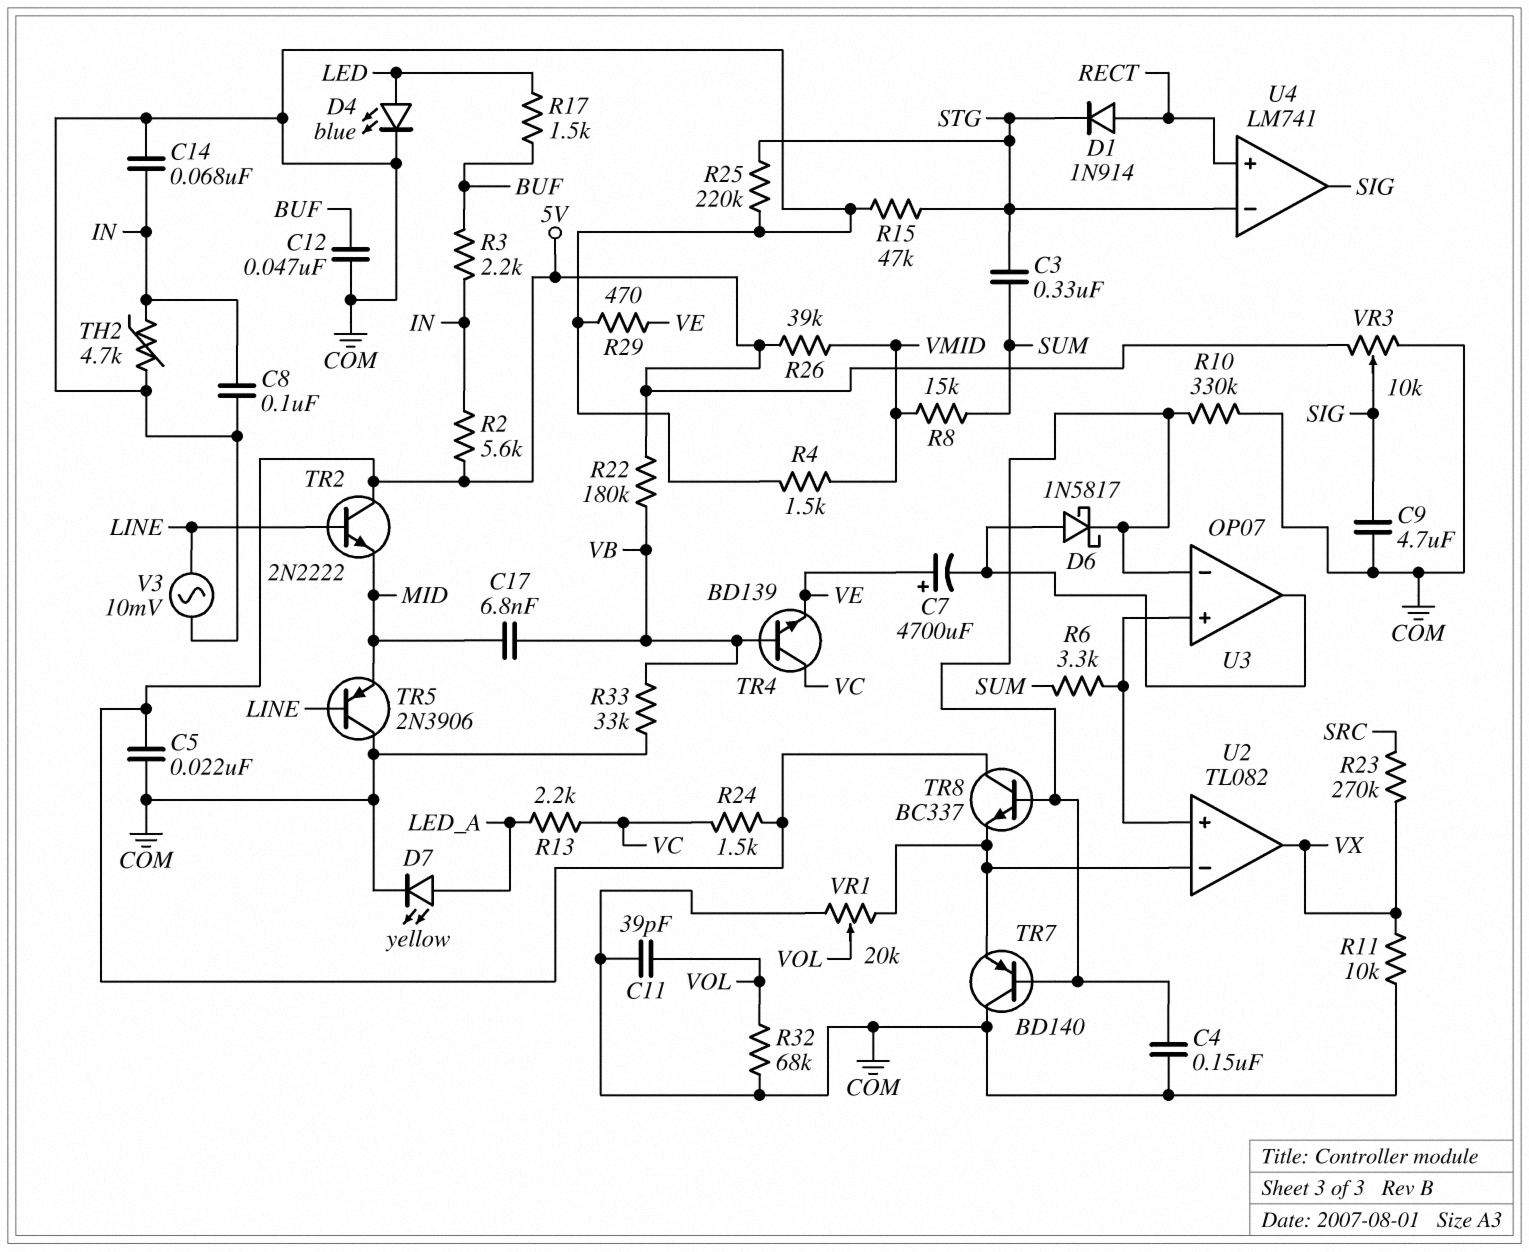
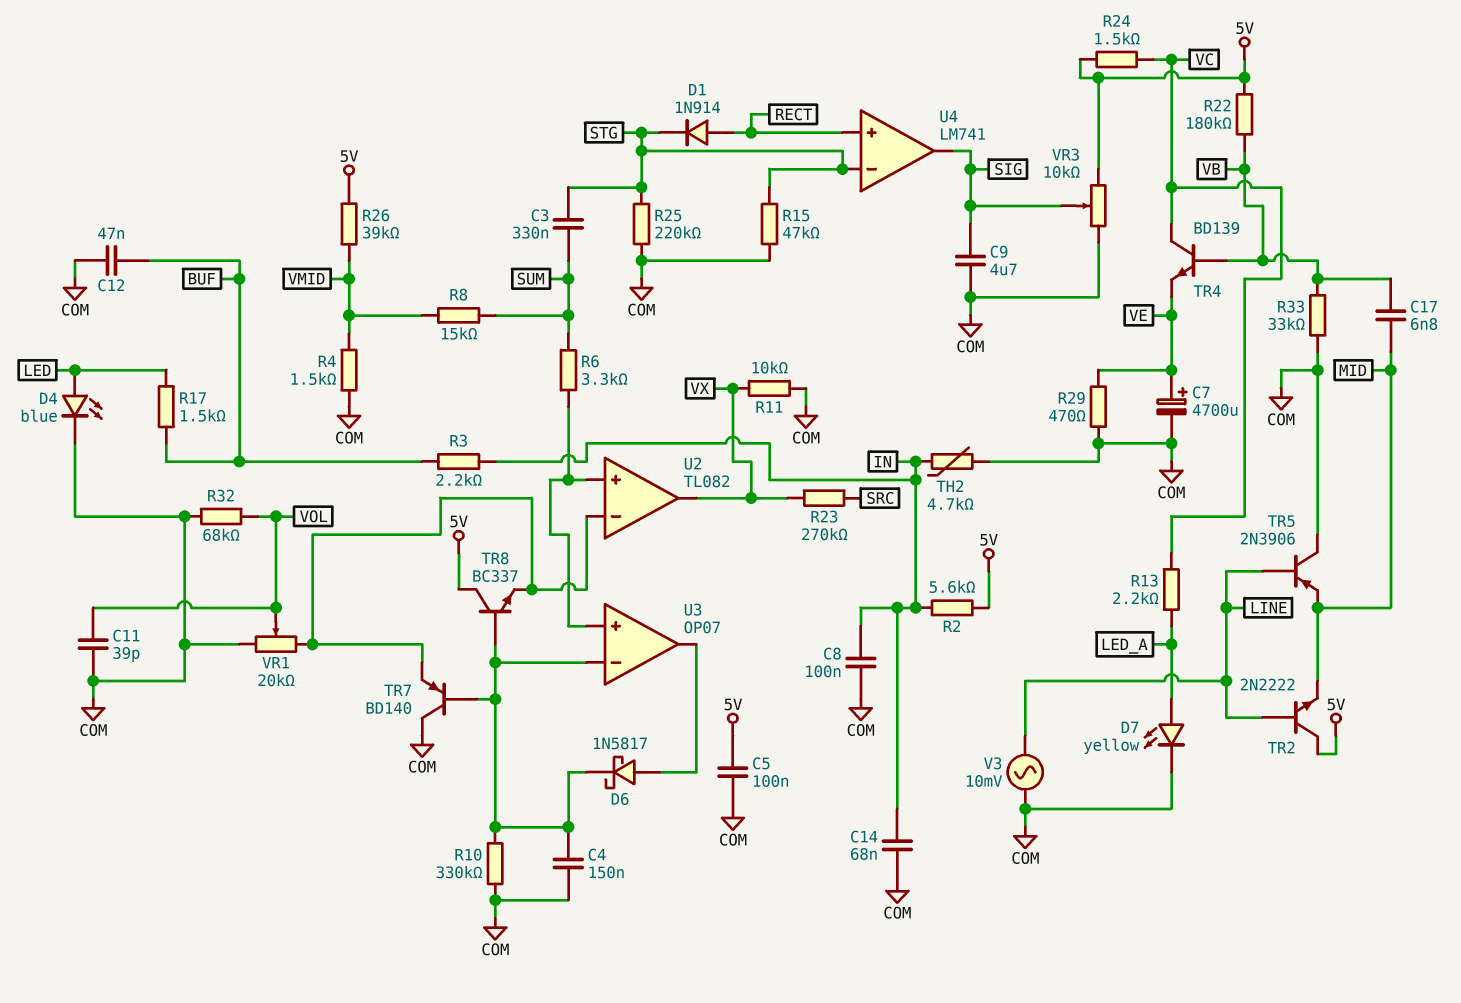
C5: 22nF (5V, COM) -> 100nF (5V, COM)
C7: 4700uF (plus VE, minus U3/out) -> 4700uF (plus VE, minus COM)

